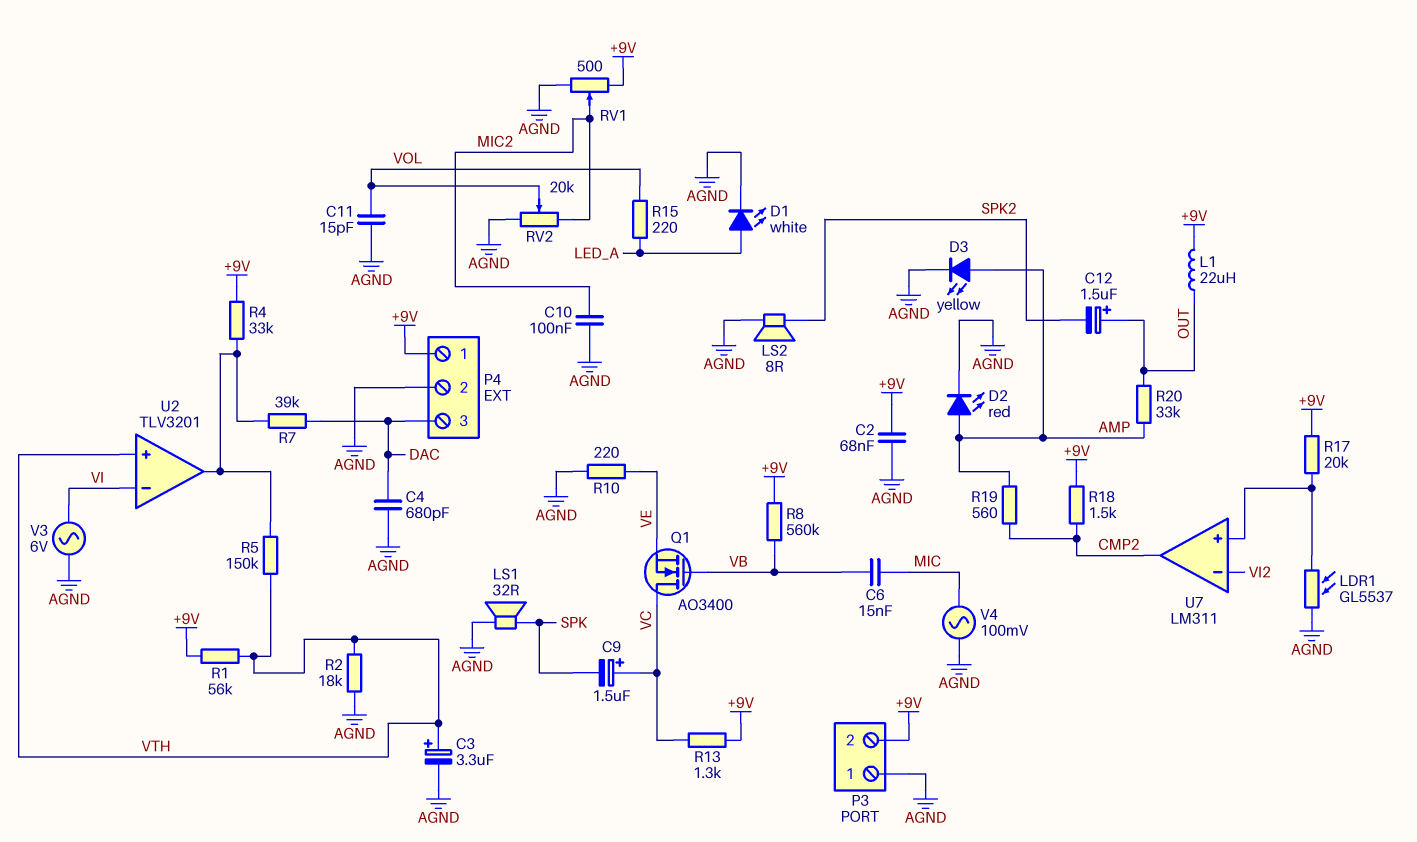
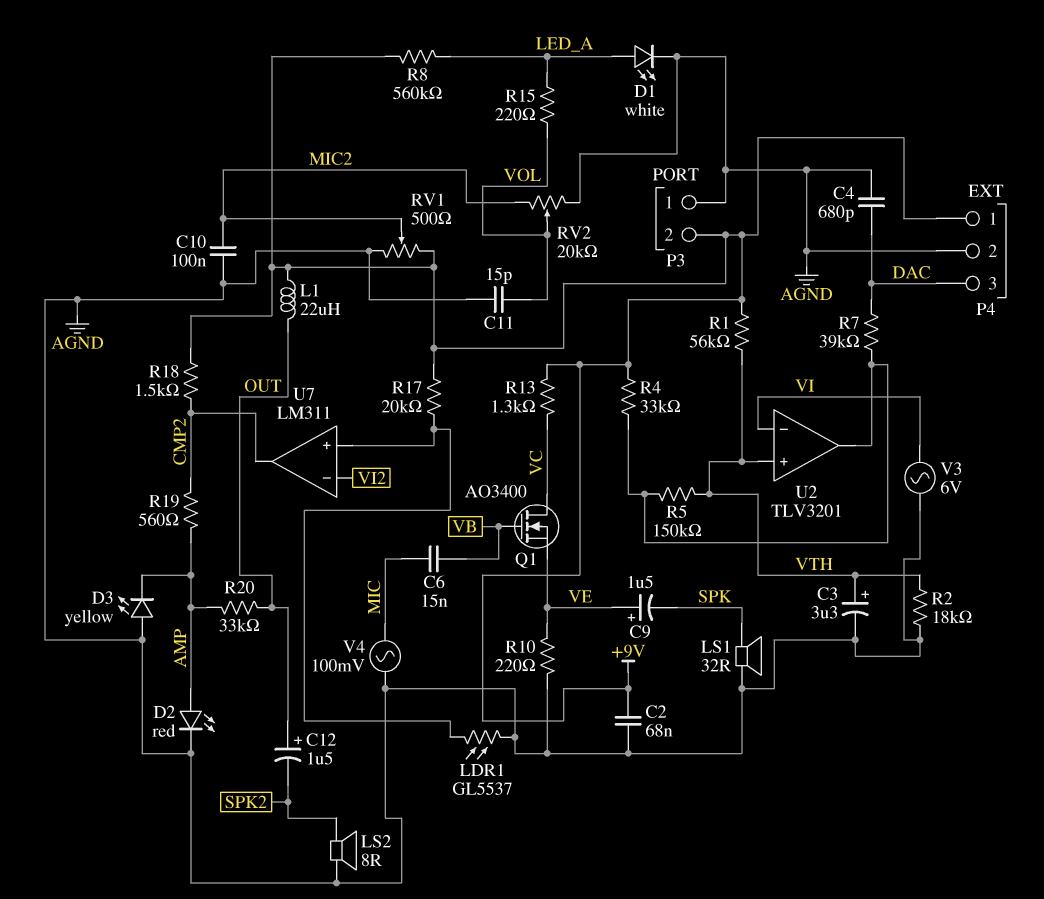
C9: 1.5uF (plus VC, minus SPK) -> 1.5uF (plus VE, minus SPK)
D3: LED yellow (A AMP, K AGND) -> LED yellow (A AGND, K AMP)
R8: 560k (+9V, VB) -> 560k (+9V, LED_A)

